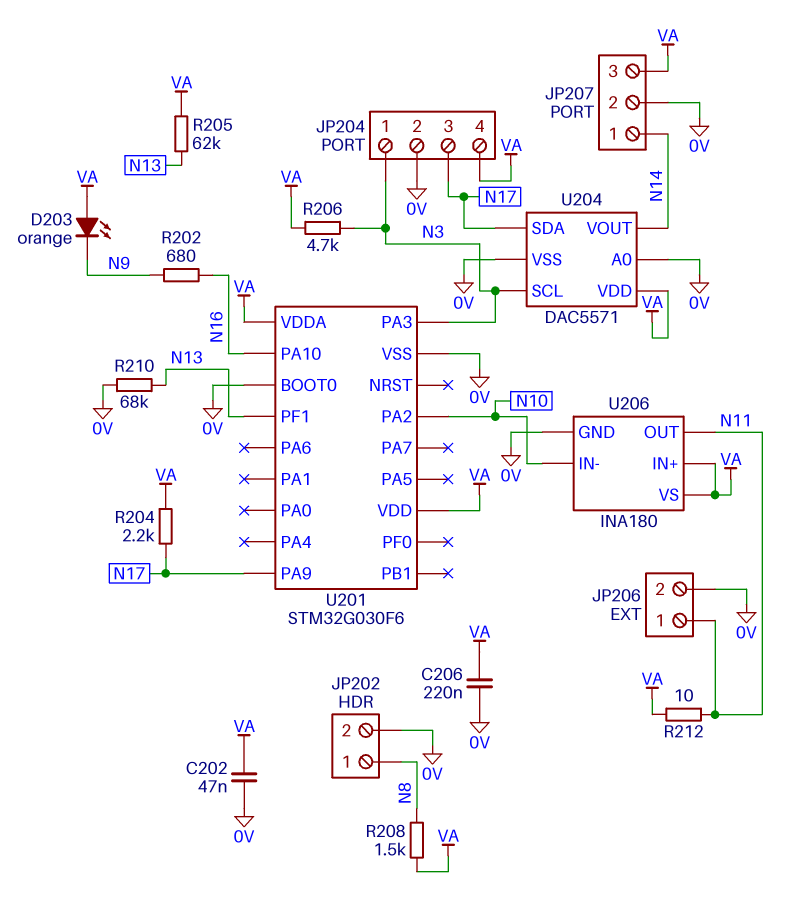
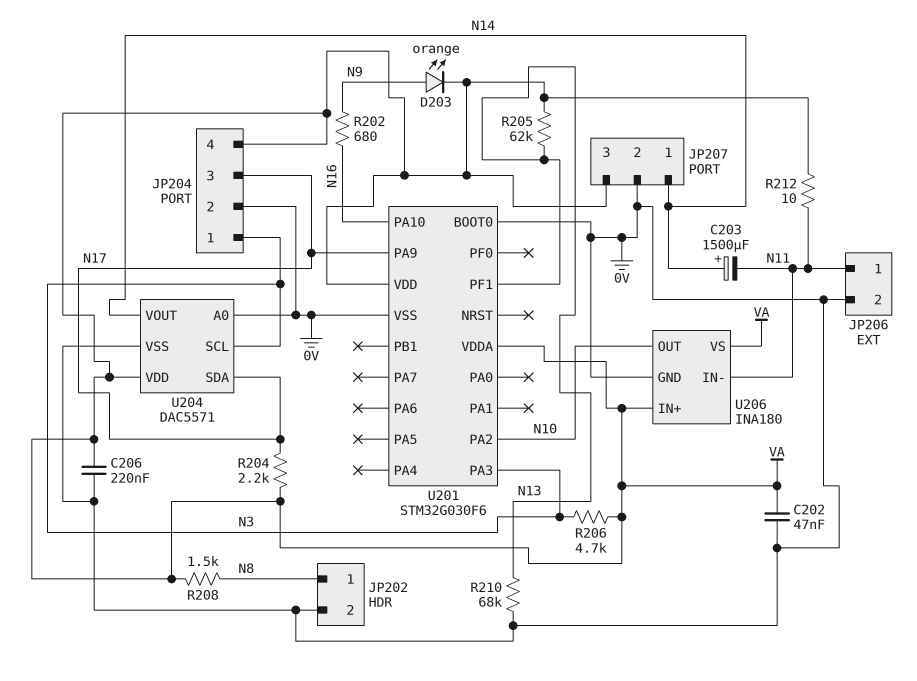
C203: none -> 1500uF (plus N14, minus N11)
D203: LED orange (A VA, K N9) -> LED orange (A N9, K VA)
U206 pin IN-: N10 -> N11
U206 pin OUT: N11 -> N10

